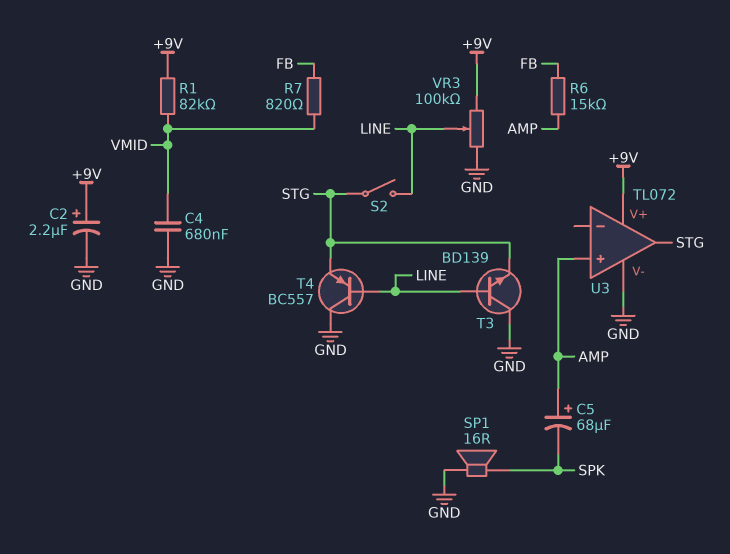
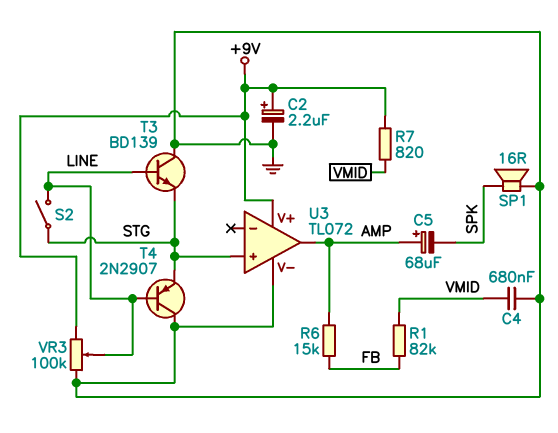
R1: 82k (+9V, VMID) -> 82k (FB, VMID)
R7: 820 (FB, VMID) -> 820 (+9V, VMID)
T4: PNP BC557 (B LINE, C GND, E STG) -> PNP 2N2907 (B LINE, C GND, E STG)
U3 pin in+: AMP -> STG
U3 pin out: STG -> AMP

